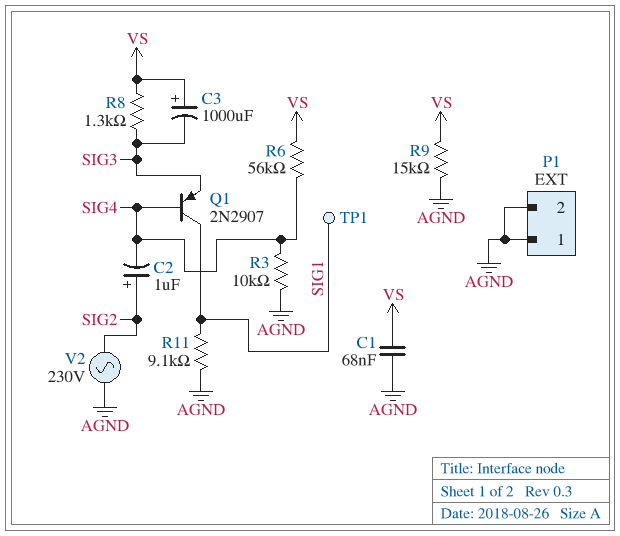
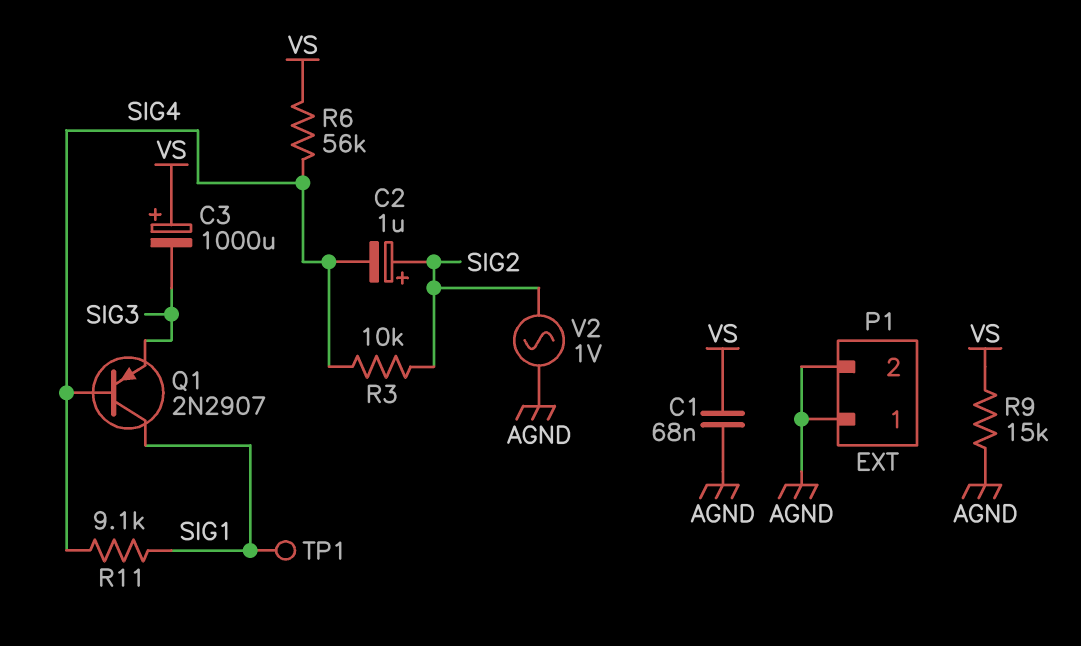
R3: 10k (AGND, SIG4) -> 10k (SIG2, SIG4)
R8: 1.3k (SIG3, VS) -> none
R11: 9.1k (AGND, SIG1) -> 9.1k (SIG1, SIG4)
V2: AC 230V (AGND, SIG2) -> AC 1V (AGND, SIG2)

